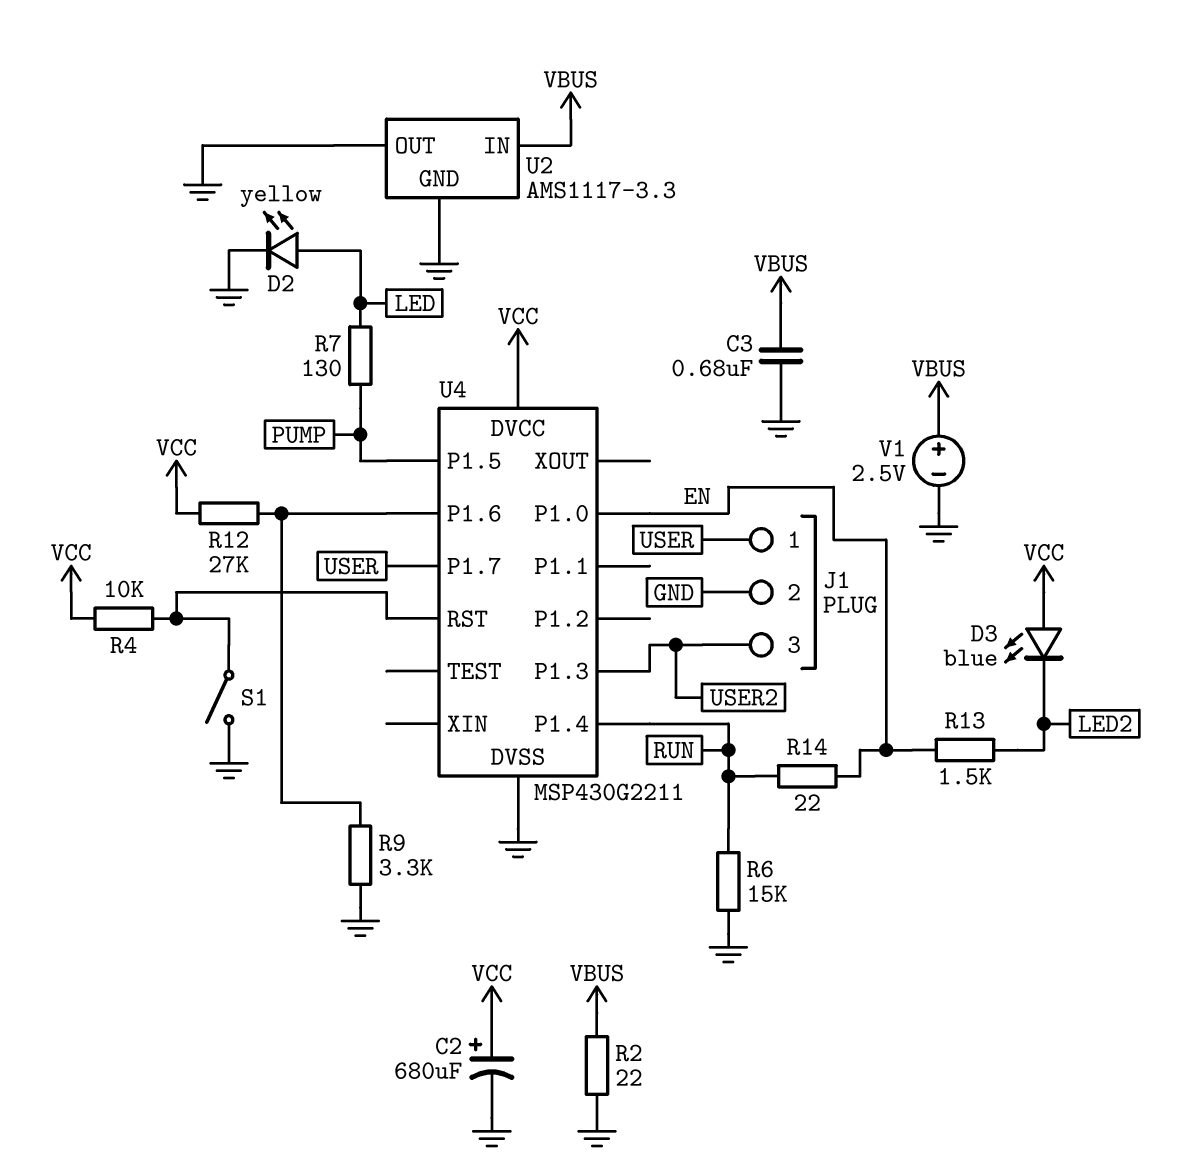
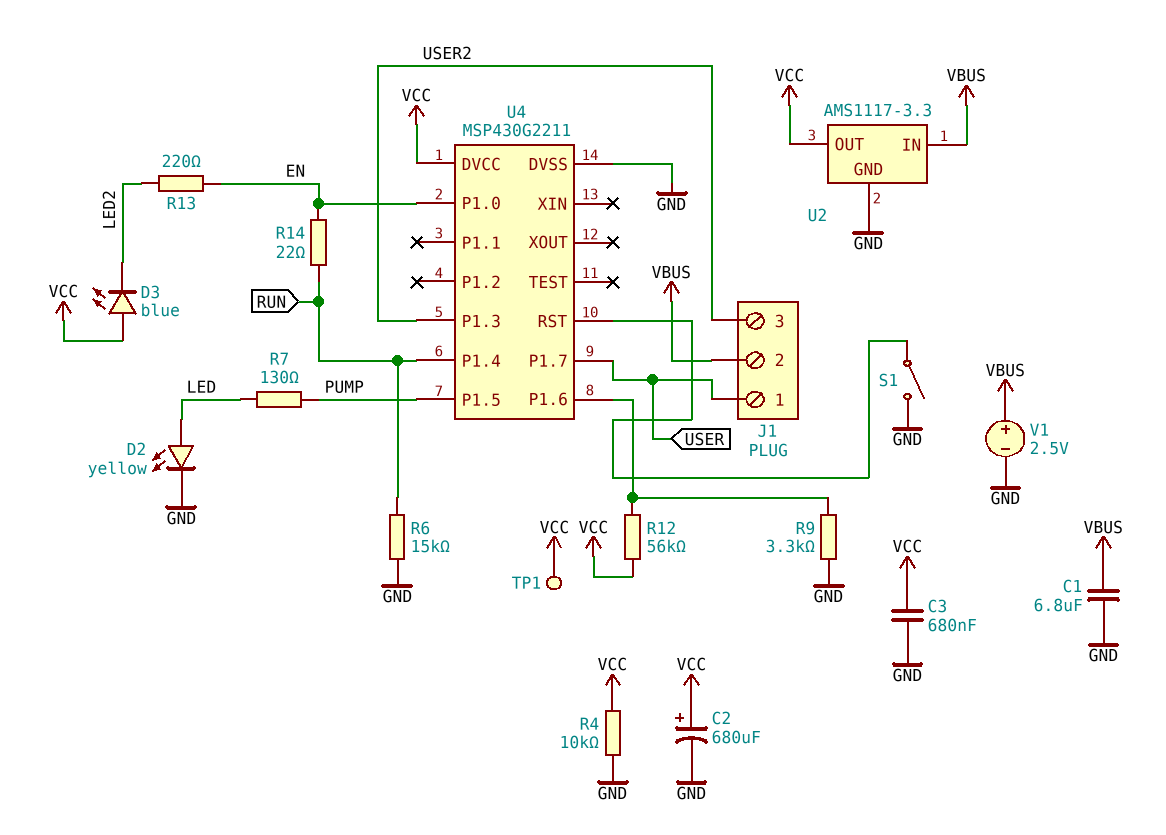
C1: none -> 6.8uF (GND, VBUS)
C3: 680nF (GND, VBUS) -> 680nF (GND, VCC)
J1 pin 2: GND -> VBUS
R2: 22 (GND, VBUS) -> none
R4: 10k (U4/RST, VCC) -> 10k (GND, VCC)
R12: 27k (U4/P1.6, VCC) -> 56k (U4/P1.6, VCC)
R13: 1.5k (EN, LED2) -> 220 (EN, LED2)
TP1: none -> test point (VCC)
U2 pin OUT: GND -> VCC

